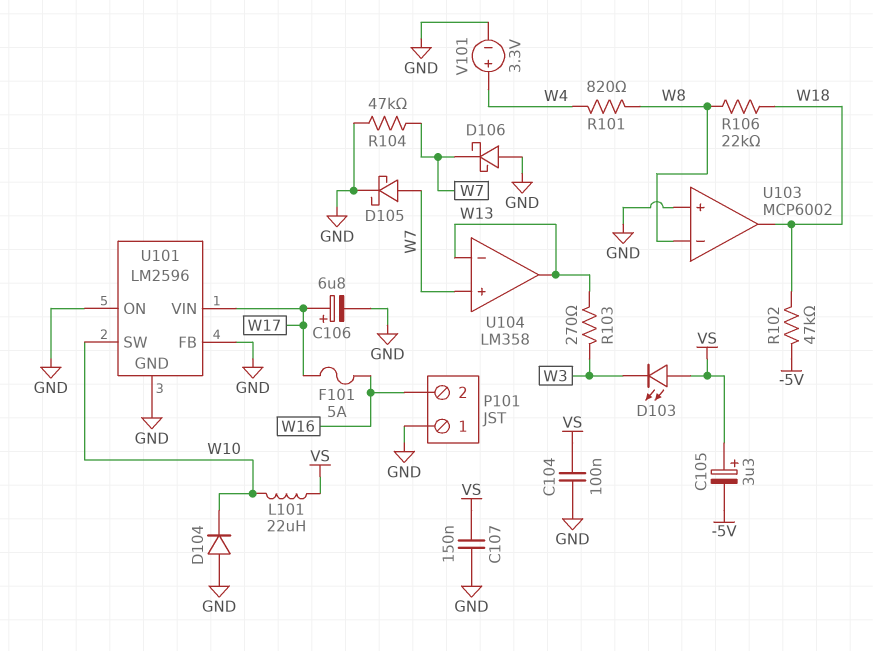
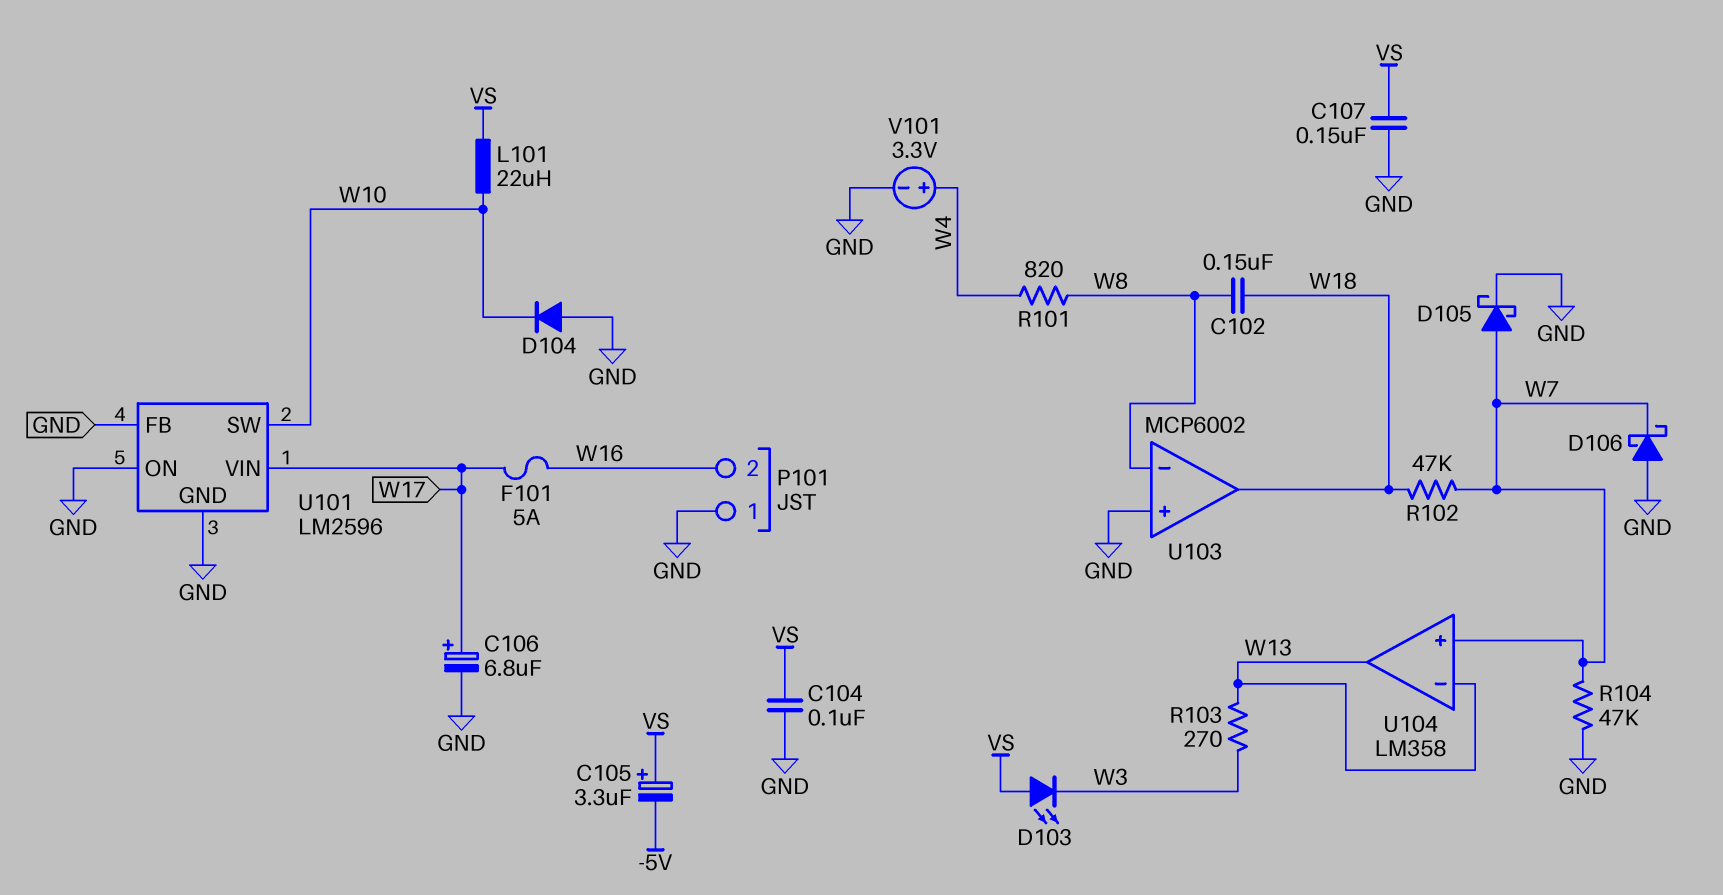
C102: none -> 150nF (W8, W18)
R102: 47k (-5V, W18) -> 47k (W7, W18)
R106: 22k (W8, W18) -> none

